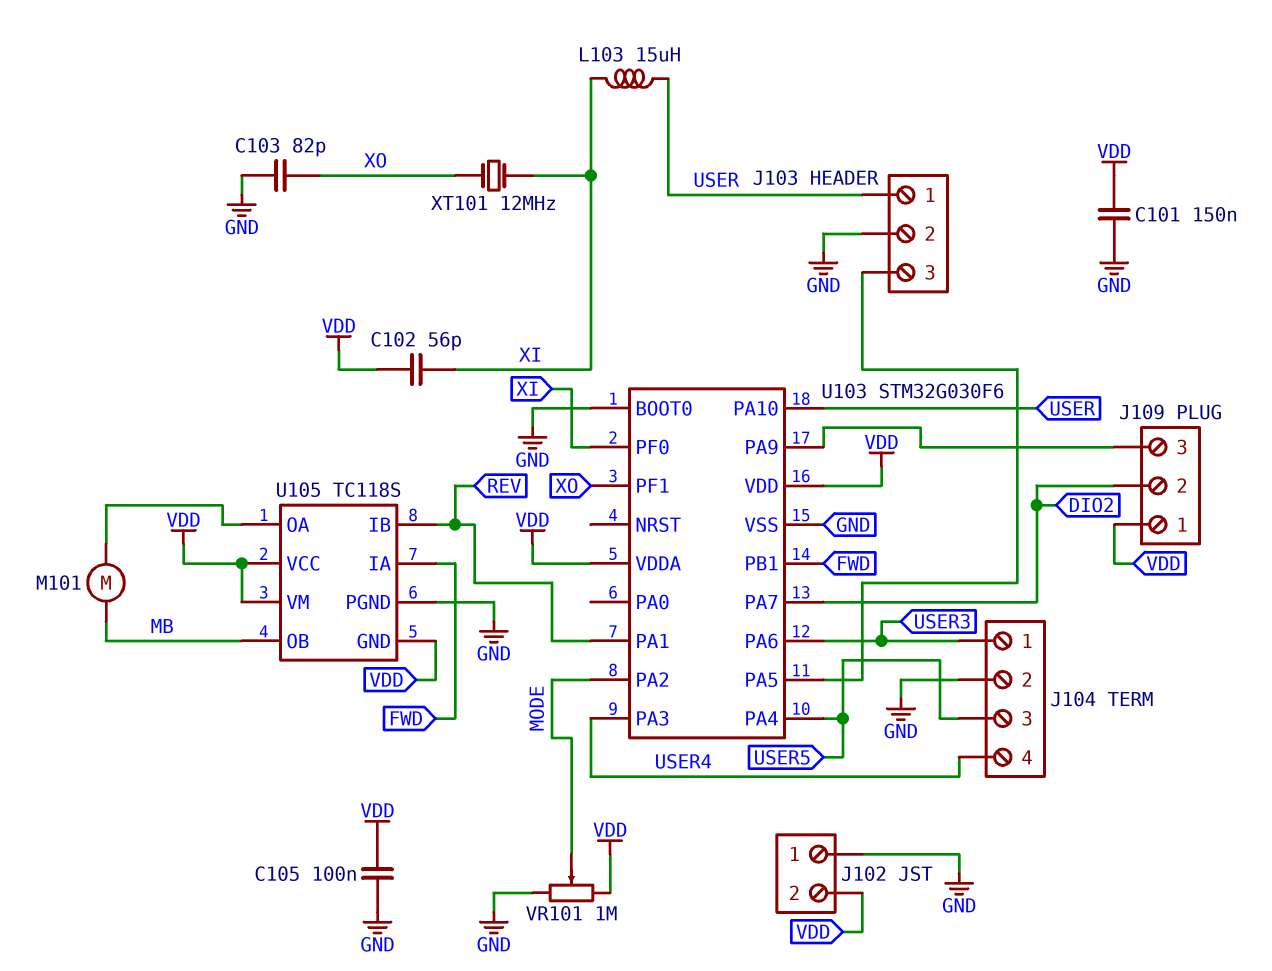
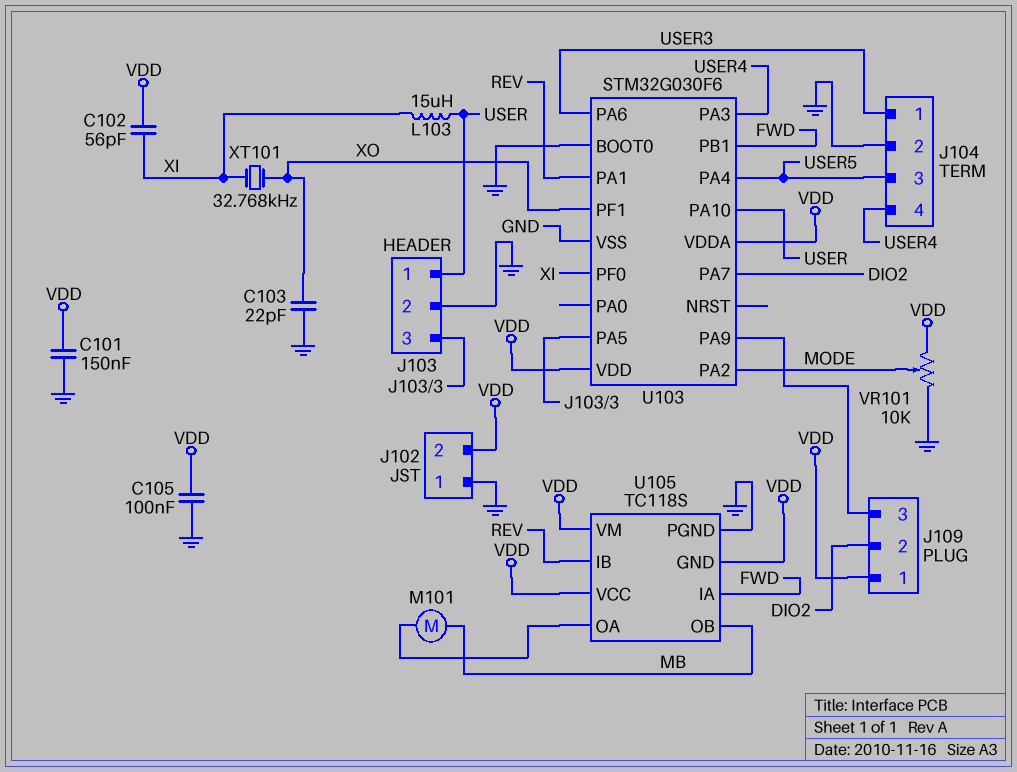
C103: 82pF (GND, XO) -> 22pF (GND, XO)
VR101: 1M (GND, VDD, wiper MODE) -> 10k (GND, VDD, wiper MODE)
XT101: 12MHz (XI, XO) -> 32.768kHz (XI, XO)

